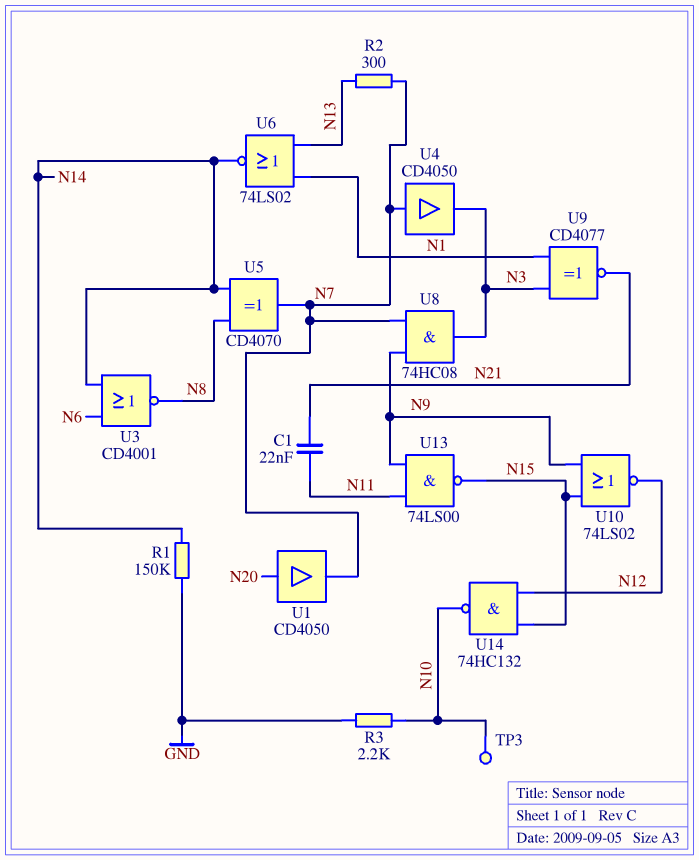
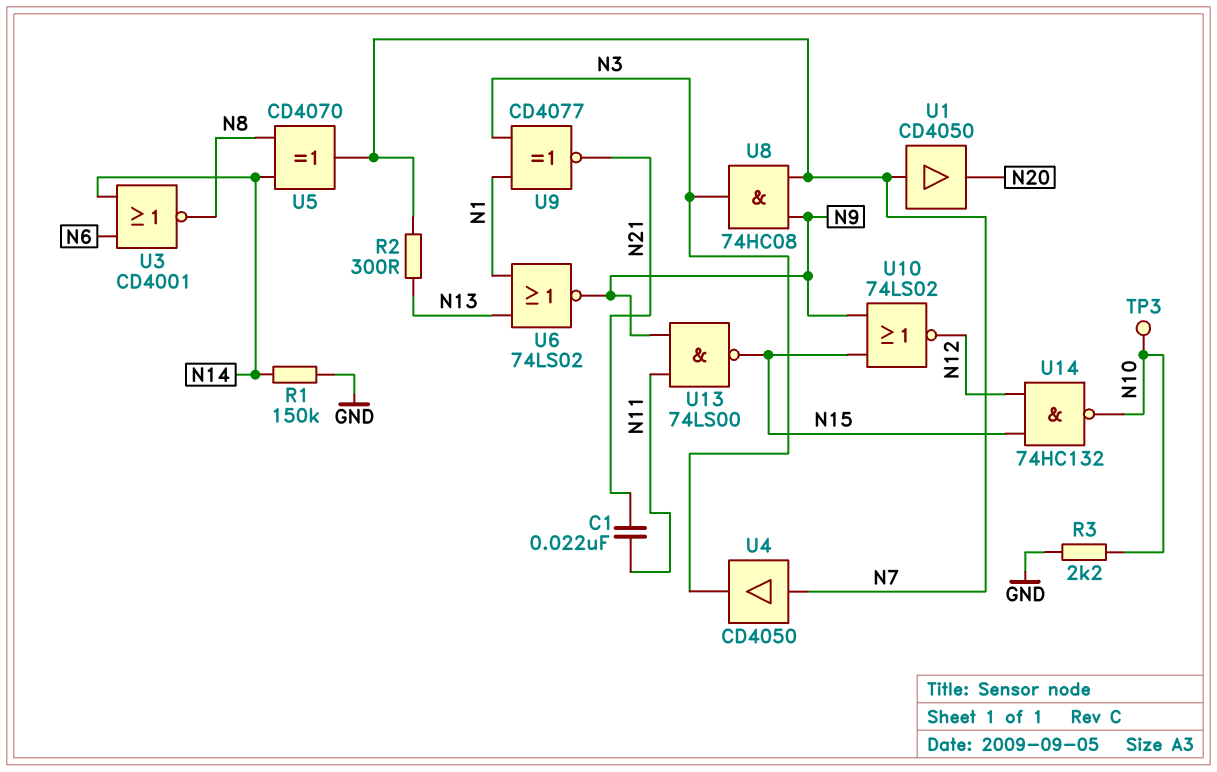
U1: buffer CD4050 (in N20, out N7) -> buffer CD4050 (in N7, out N20)
U6: NOR 74LS02 (in N1, in N13, out N14) -> NOR 74LS02 (in N1, in N13, out N9)

